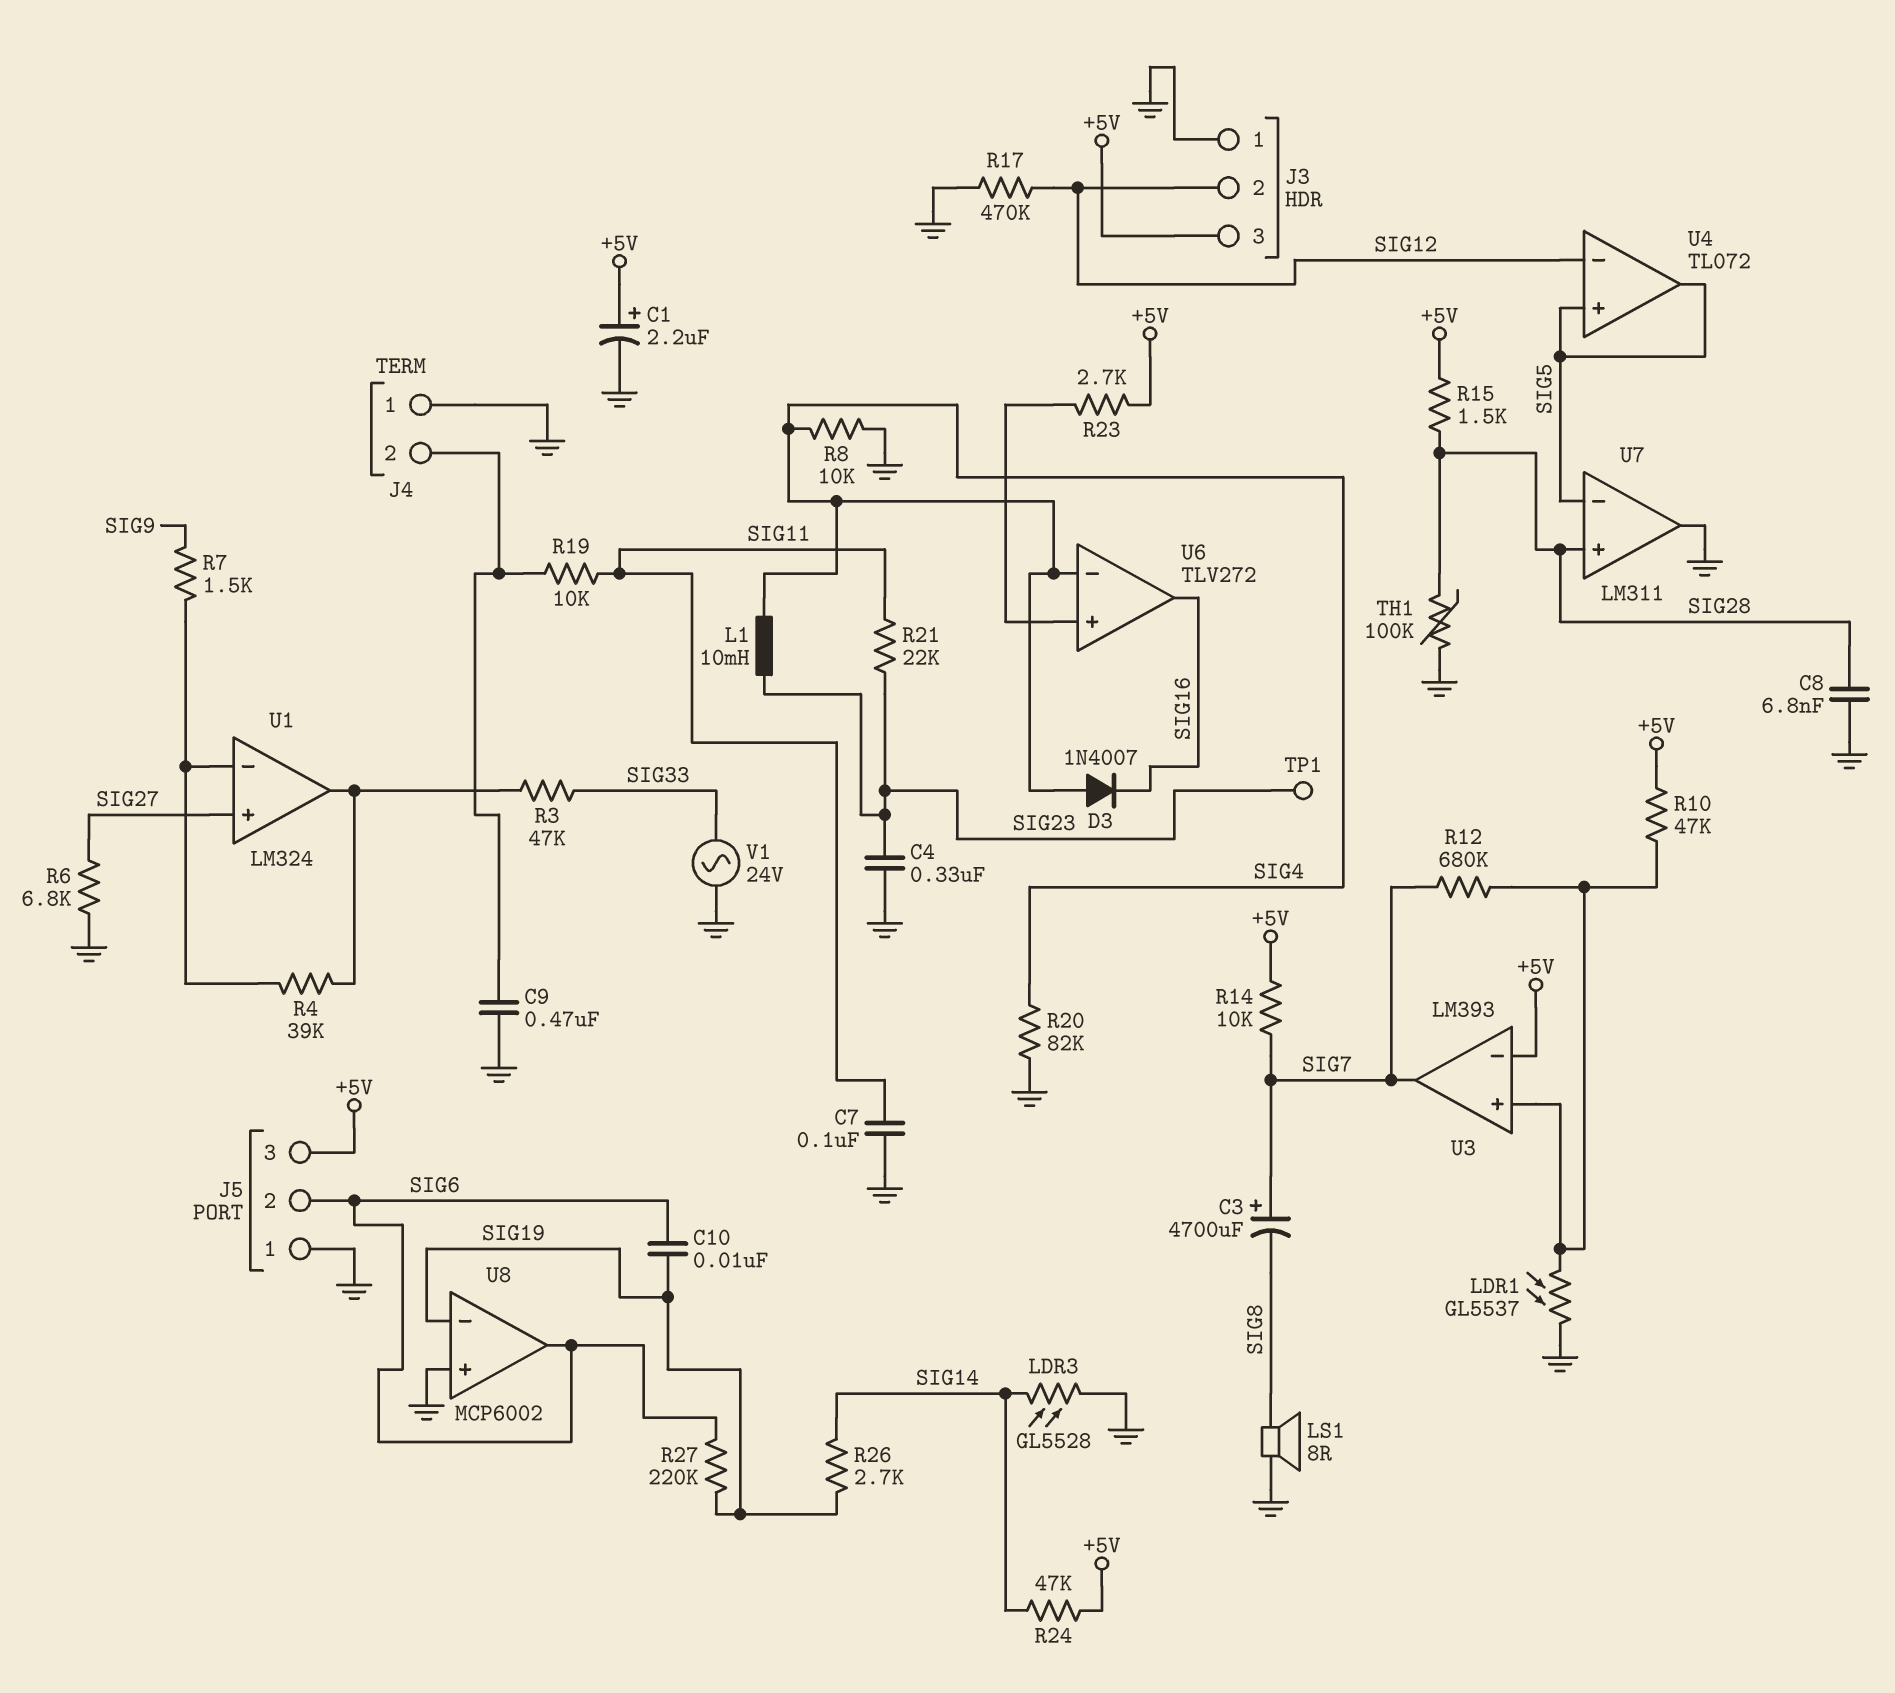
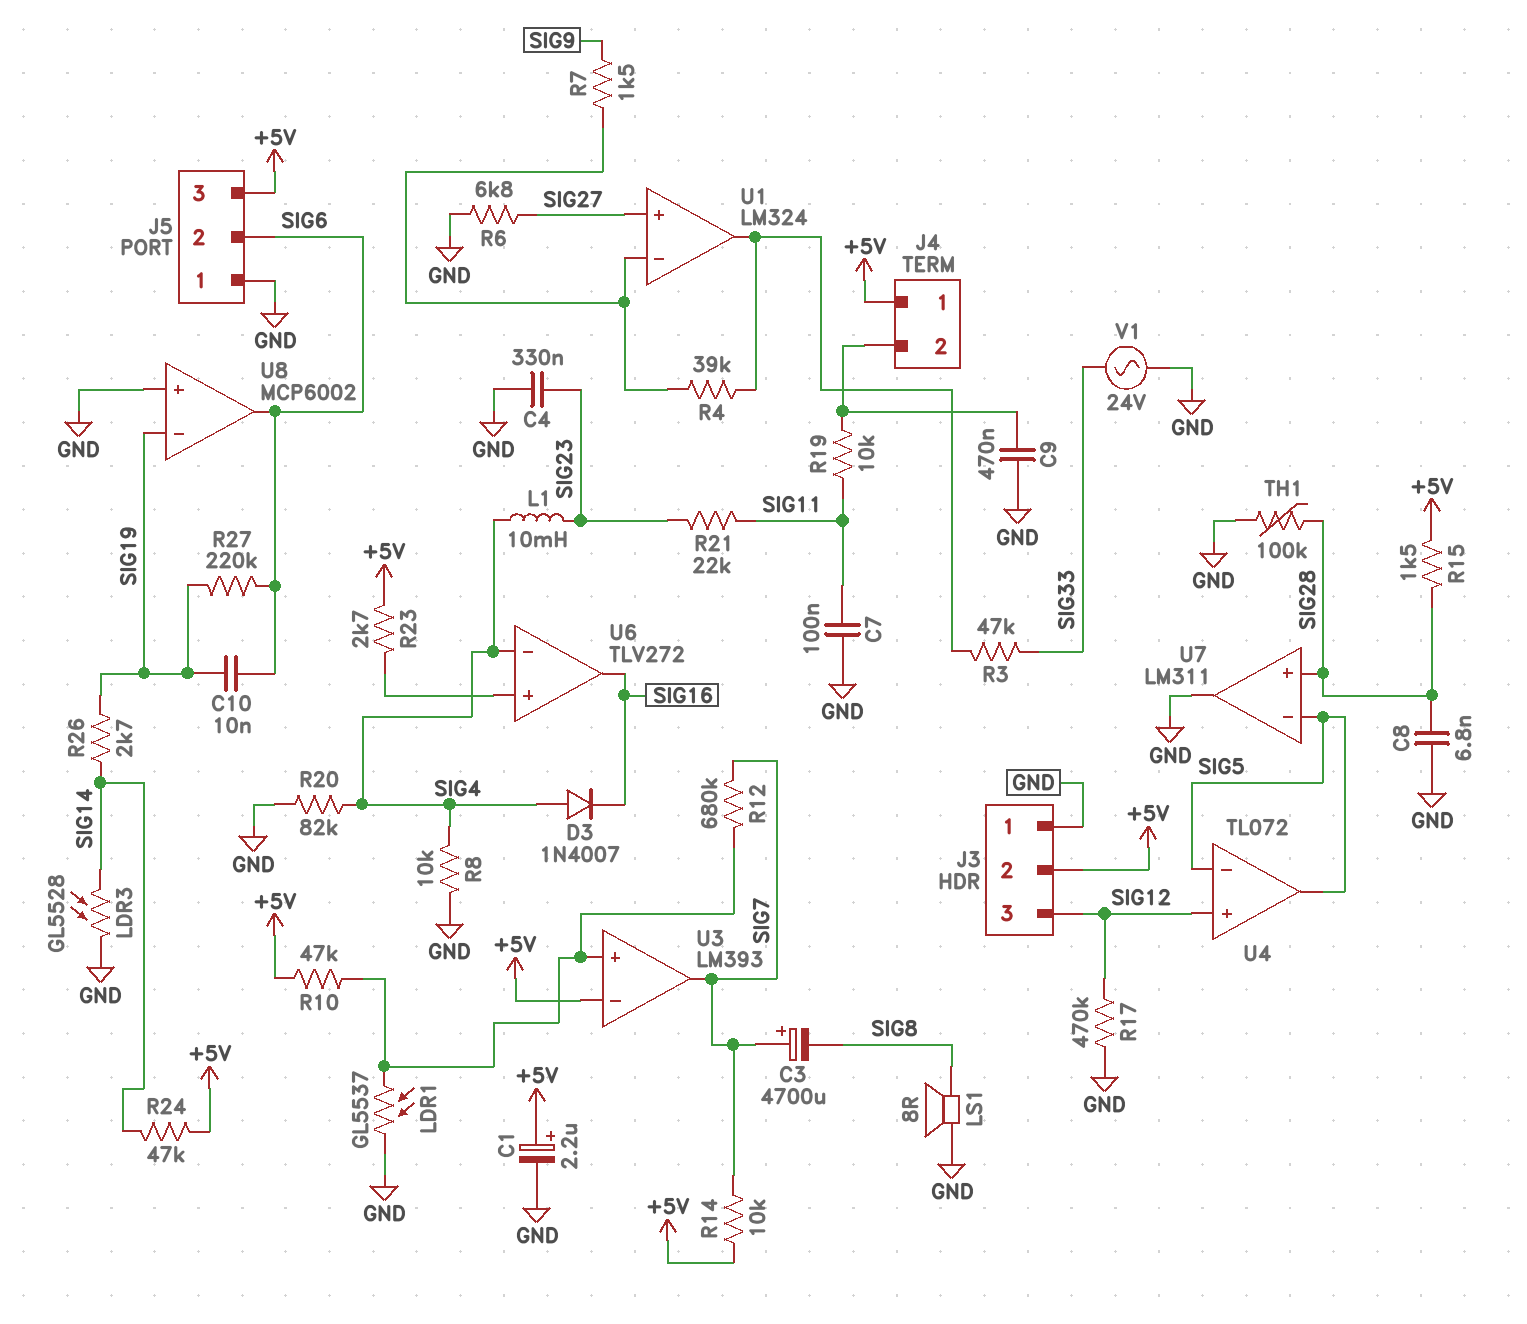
J3 pin 2: SIG12 -> +5V
J3 pin 3: +5V -> SIG12
J4 pin 1: GND -> +5V
TP1: test point (SIG23) -> none
U4 pin in+: SIG5 -> SIG12
U4 pin in-: SIG12 -> SIG5

